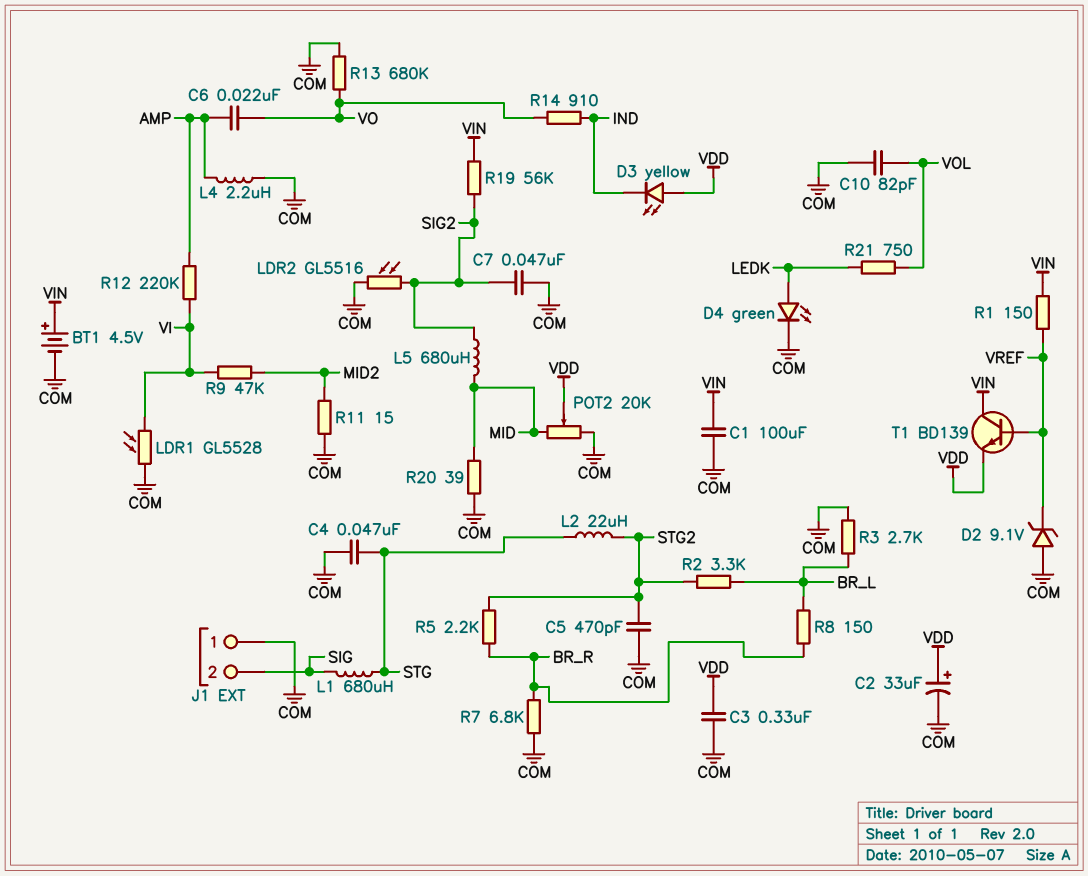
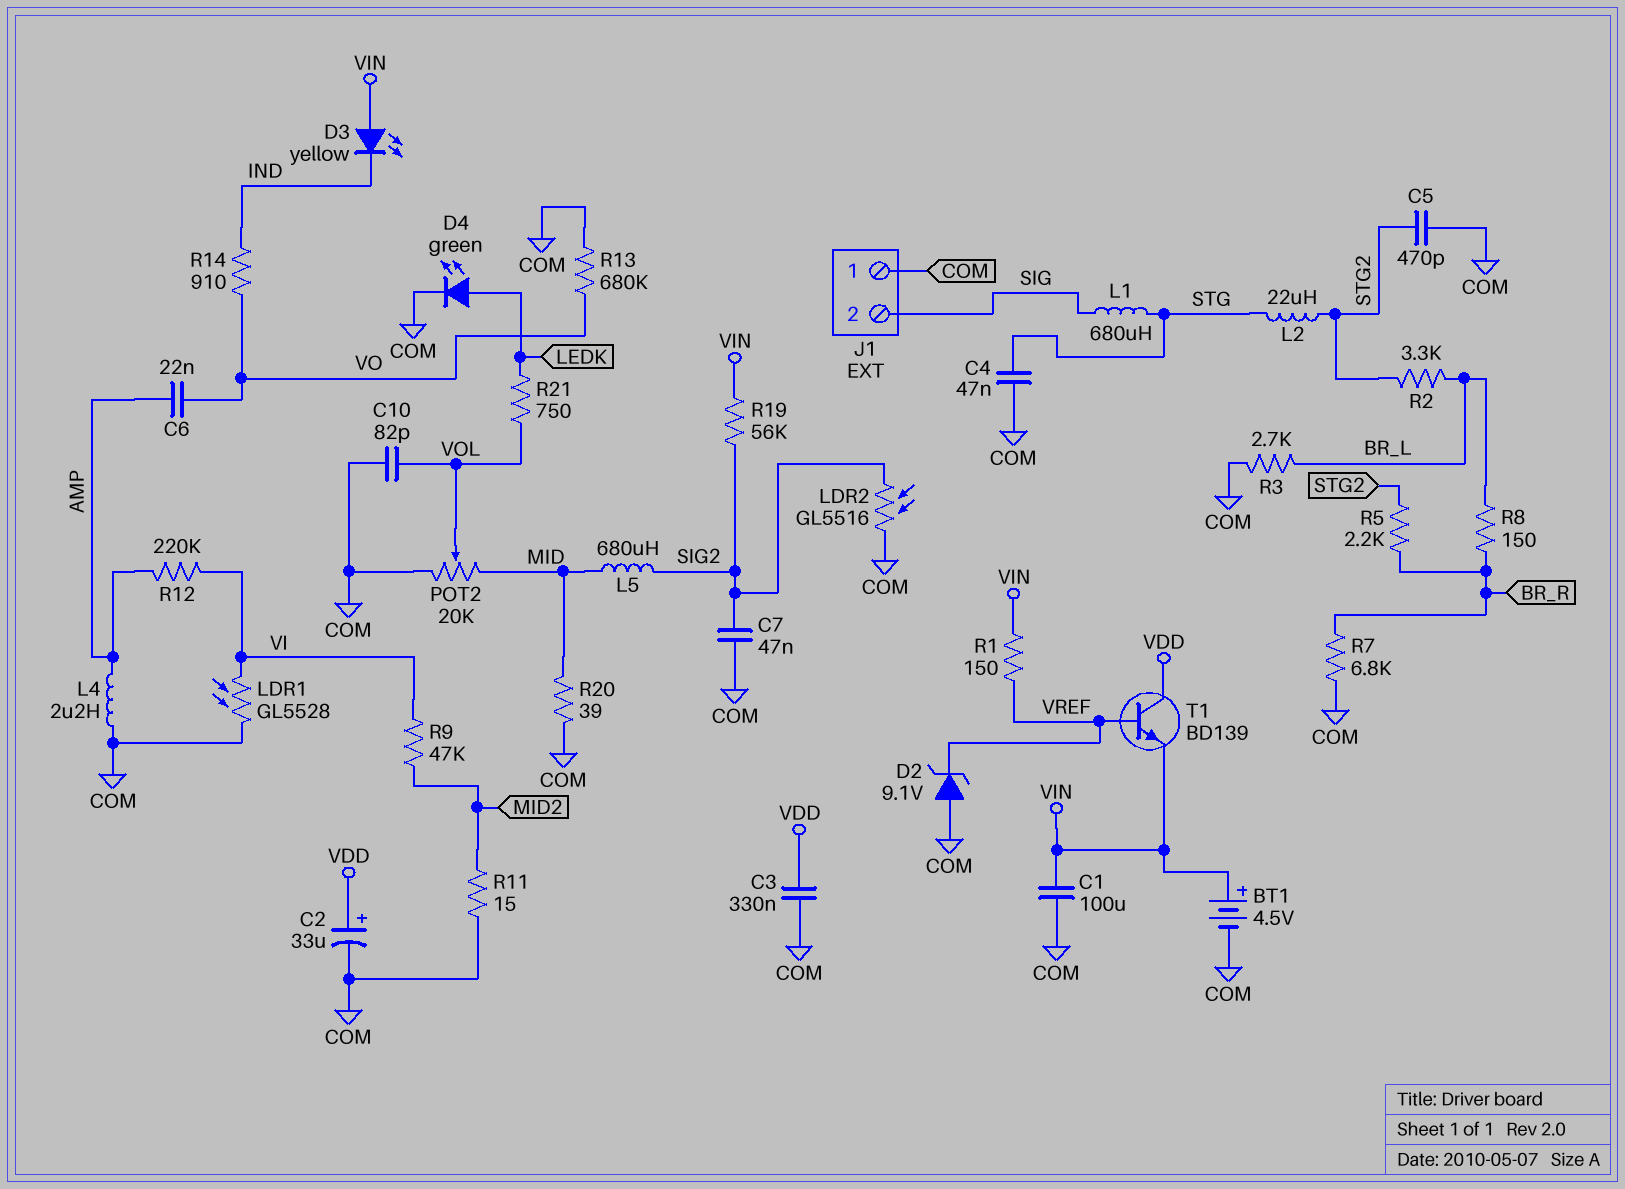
D3: LED yellow (A VDD, K IND) -> LED yellow (A VIN, K IND)
POT2: 20k (COM, MID, wiper VDD) -> 20k (COM, MID, wiper VOL)
T1: NPN BD139 (B VREF, C VIN, E VDD) -> NPN BD139 (B VREF, C VDD, E VIN)

